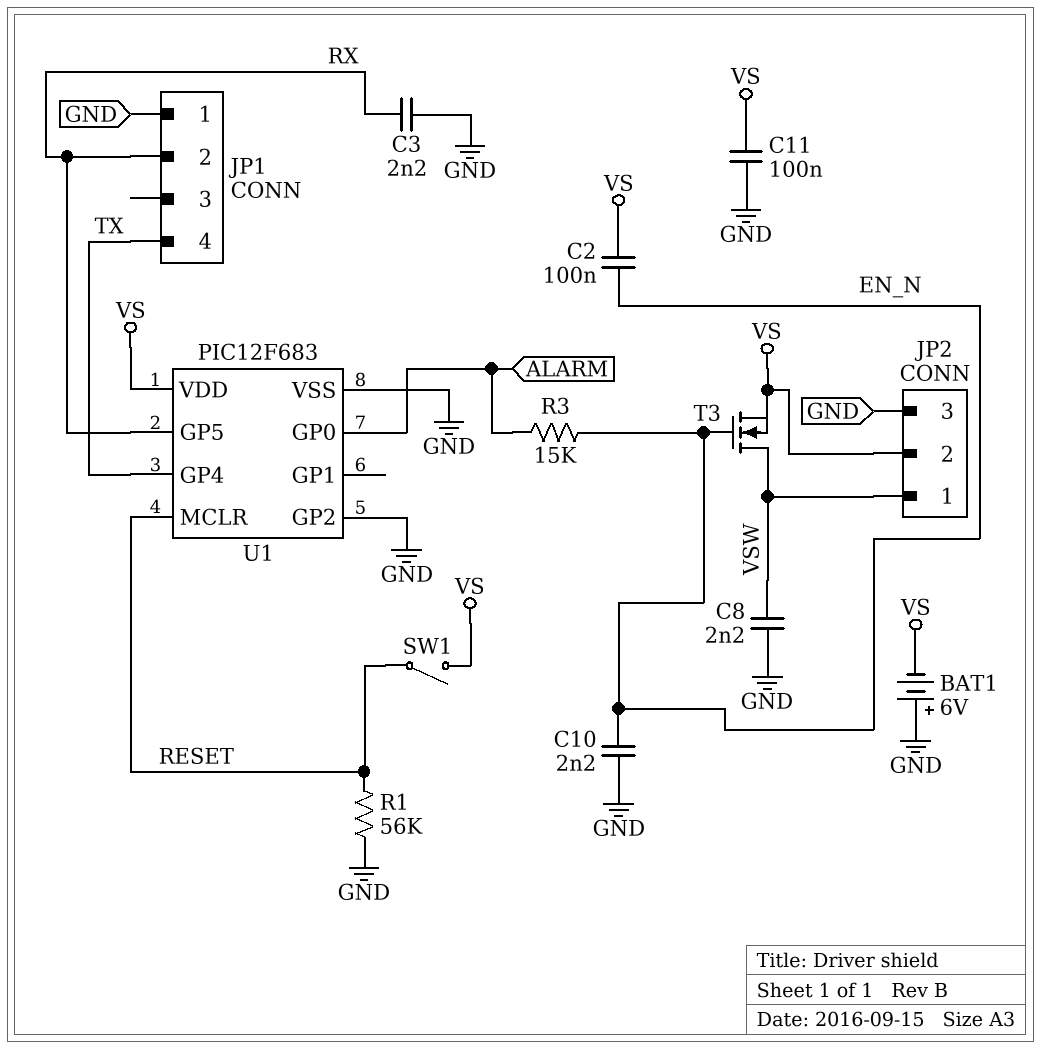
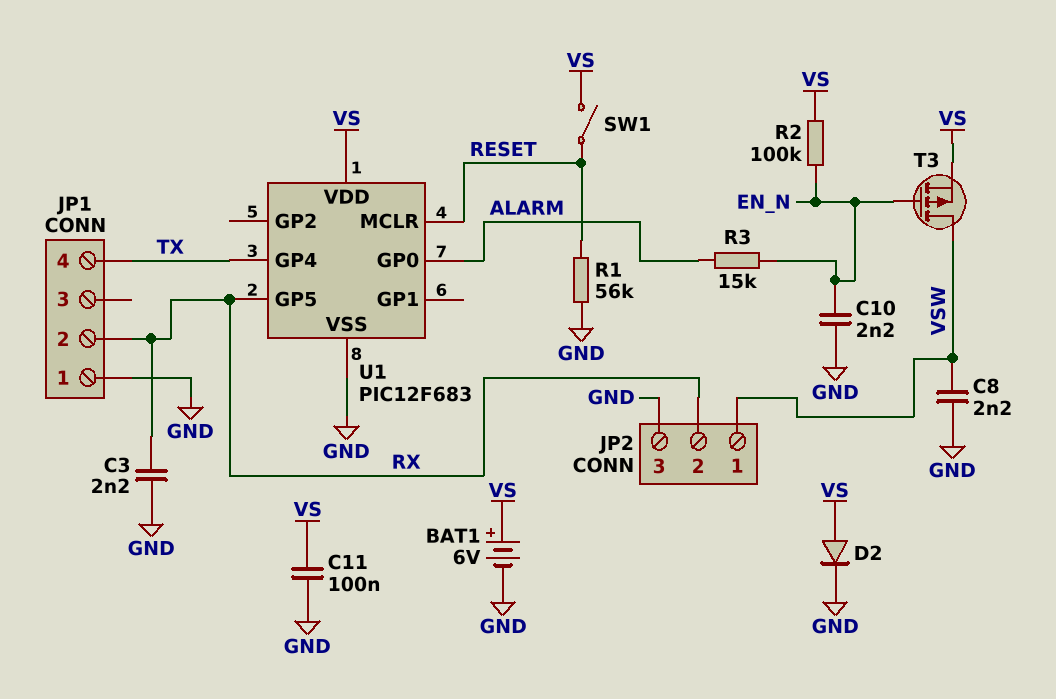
BAT1: 6V (plus GND, minus VS) -> 6V (plus VS, minus GND)
C2: 100nF (EN_N, VS) -> none
D2: none -> diode (A VS, K GND)
JP2 pin 2: VS -> RX
R2: none -> 100k (EN_N, VS)
T3: NMOS (G EN_N, D VSW, S VS) -> PMOS (G EN_N, D VSW, S VS)
U1 pin GP2: GND -> none

